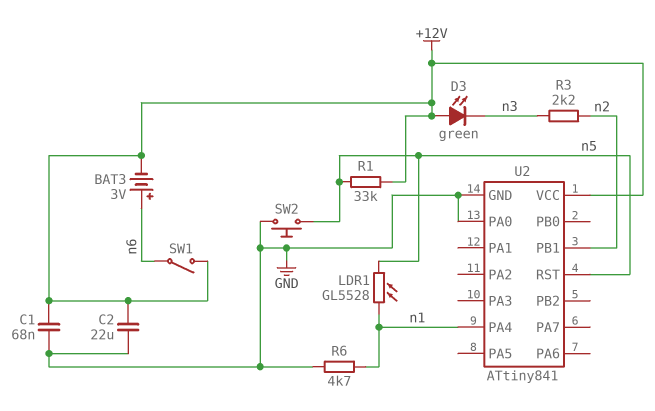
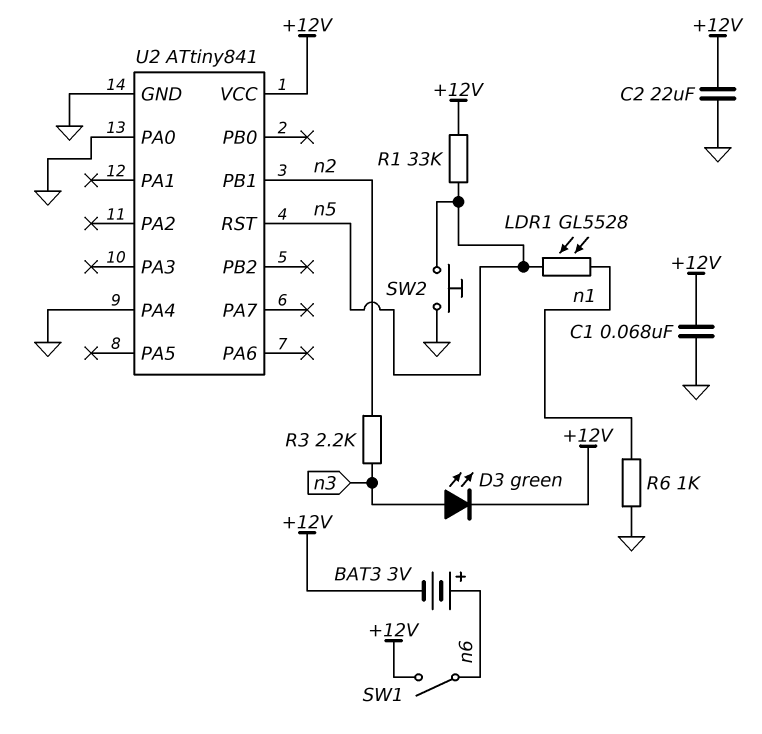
D3: LED green (A +12V, K n3) -> LED green (A n3, K +12V)
R6: 4.7k (GND, n1) -> 1k (GND, n1)
U2 pin PA4: n1 -> GND

